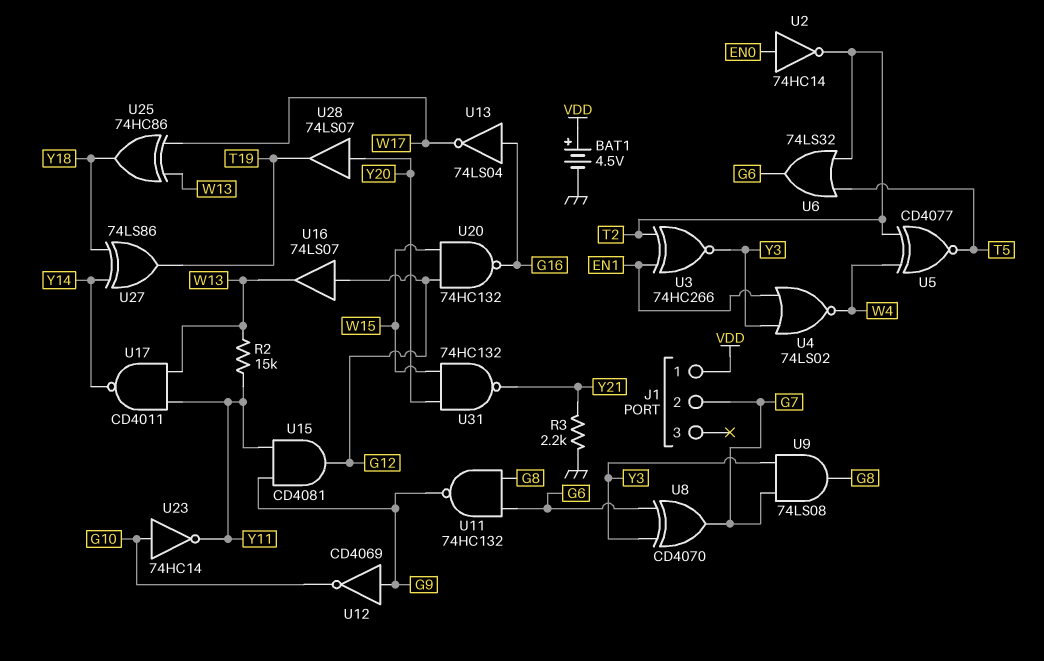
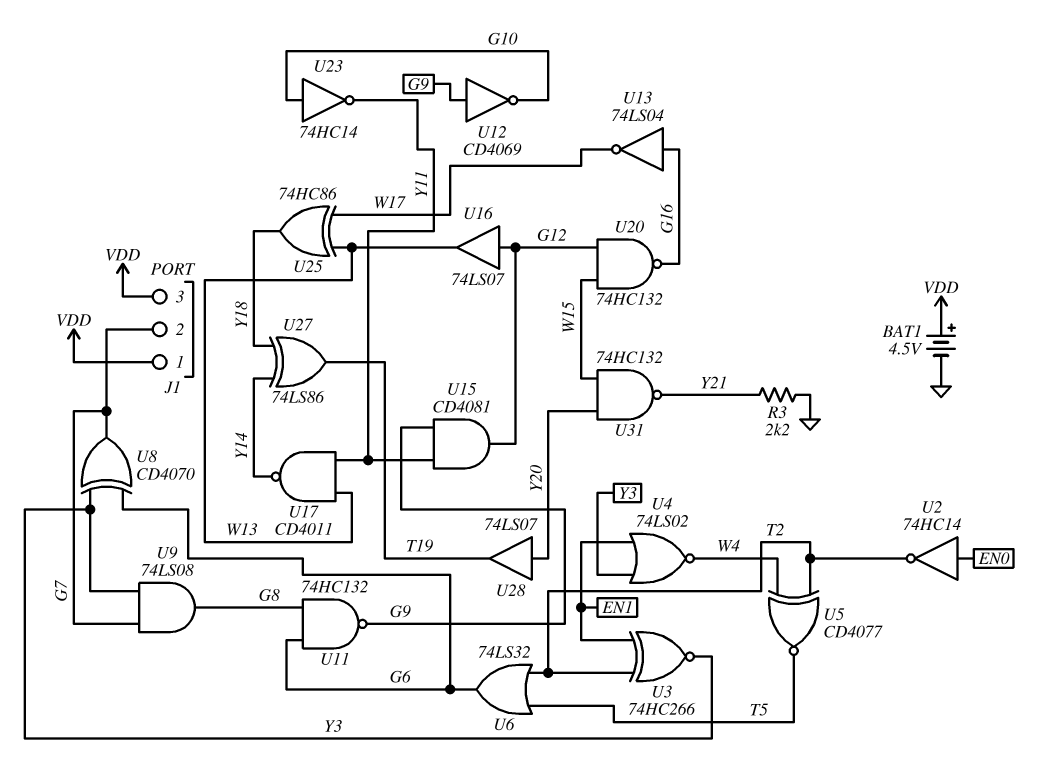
J1 pin 3: none -> VDD
R2: 15k (W13, Y11) -> none

